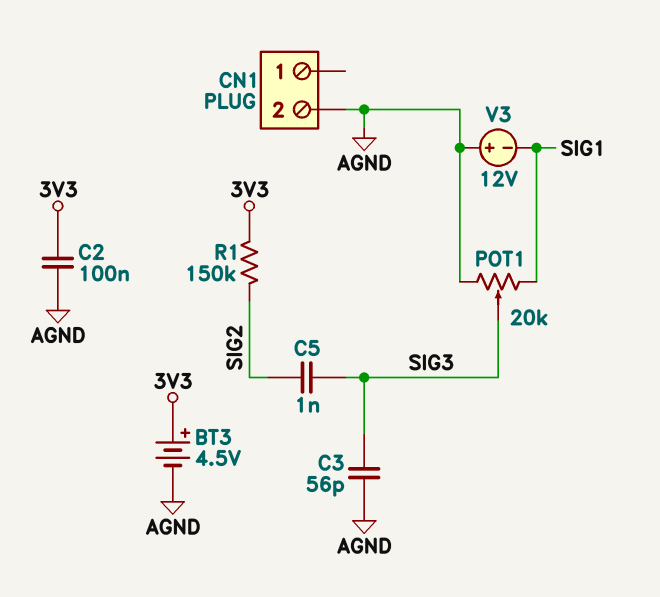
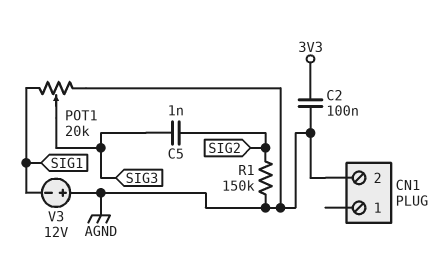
BT3: 4.5V (plus 3V3, minus AGND) -> none
C3: 56pF (AGND, SIG3) -> none
R1: 150k (3V3, SIG2) -> 150k (AGND, SIG2)

